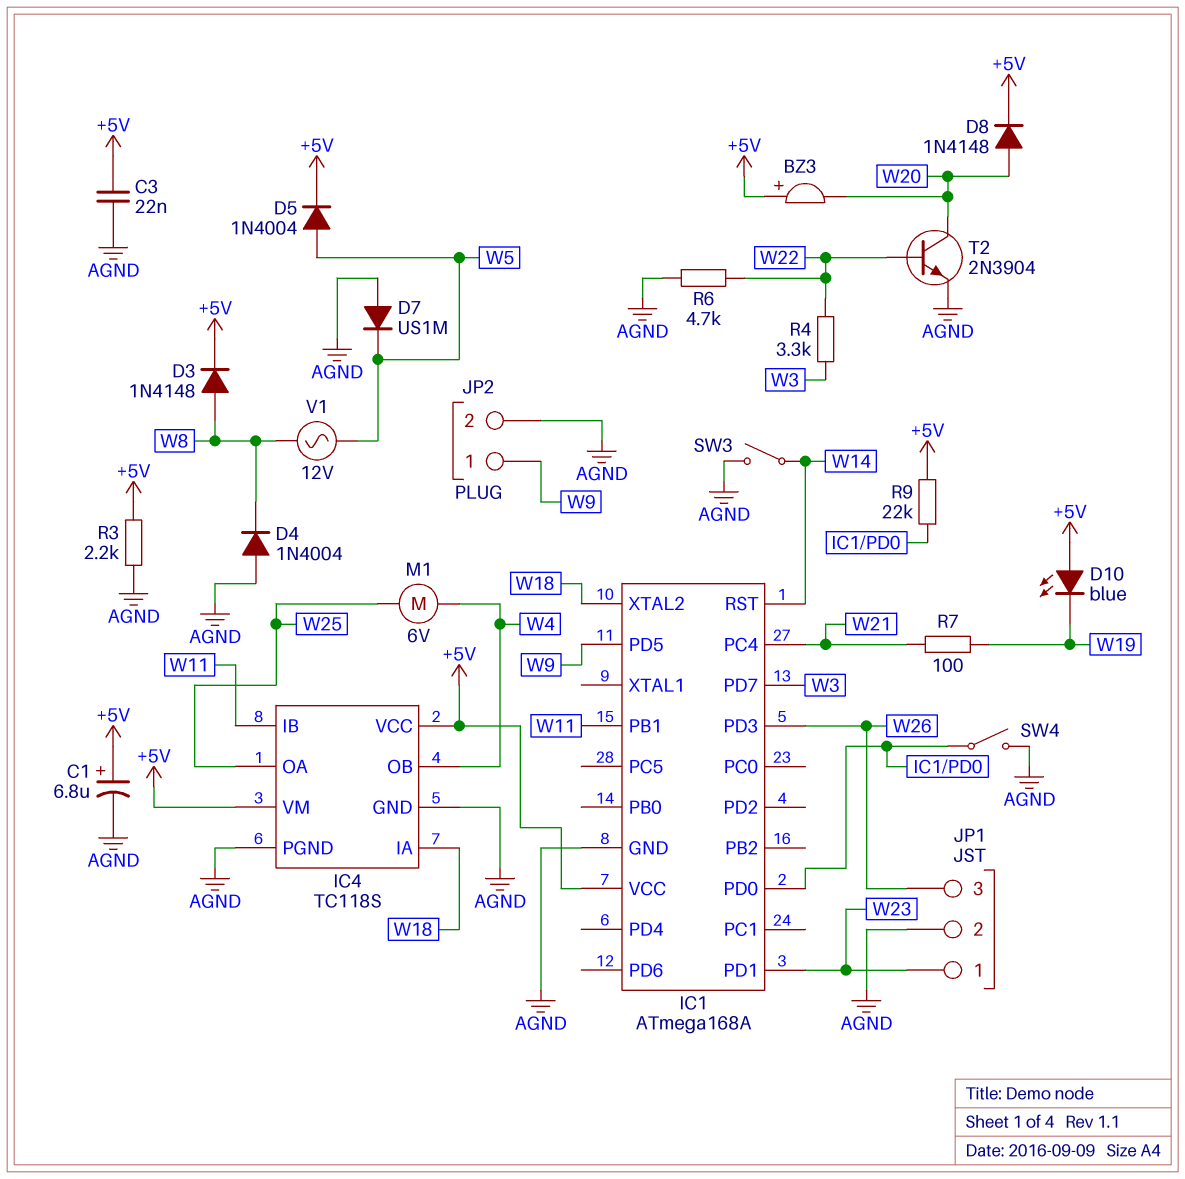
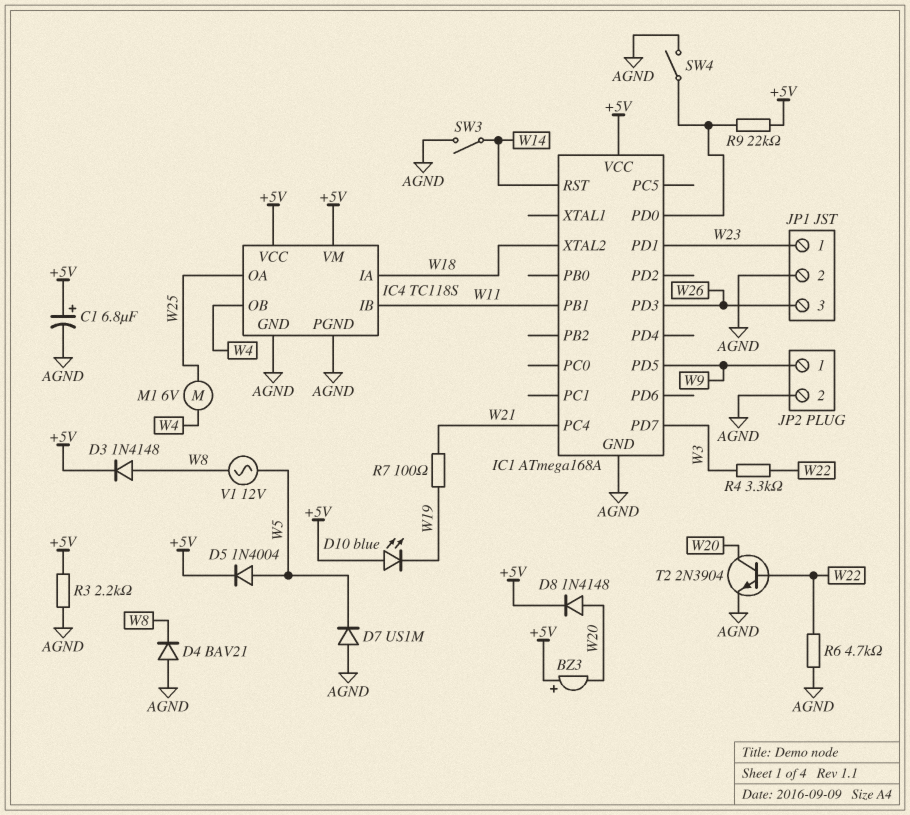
C3: 22nF (+5V, AGND) -> none
D4: diode 1N4004 (A AGND, K W8) -> diode BAV21 (A AGND, K W8)

